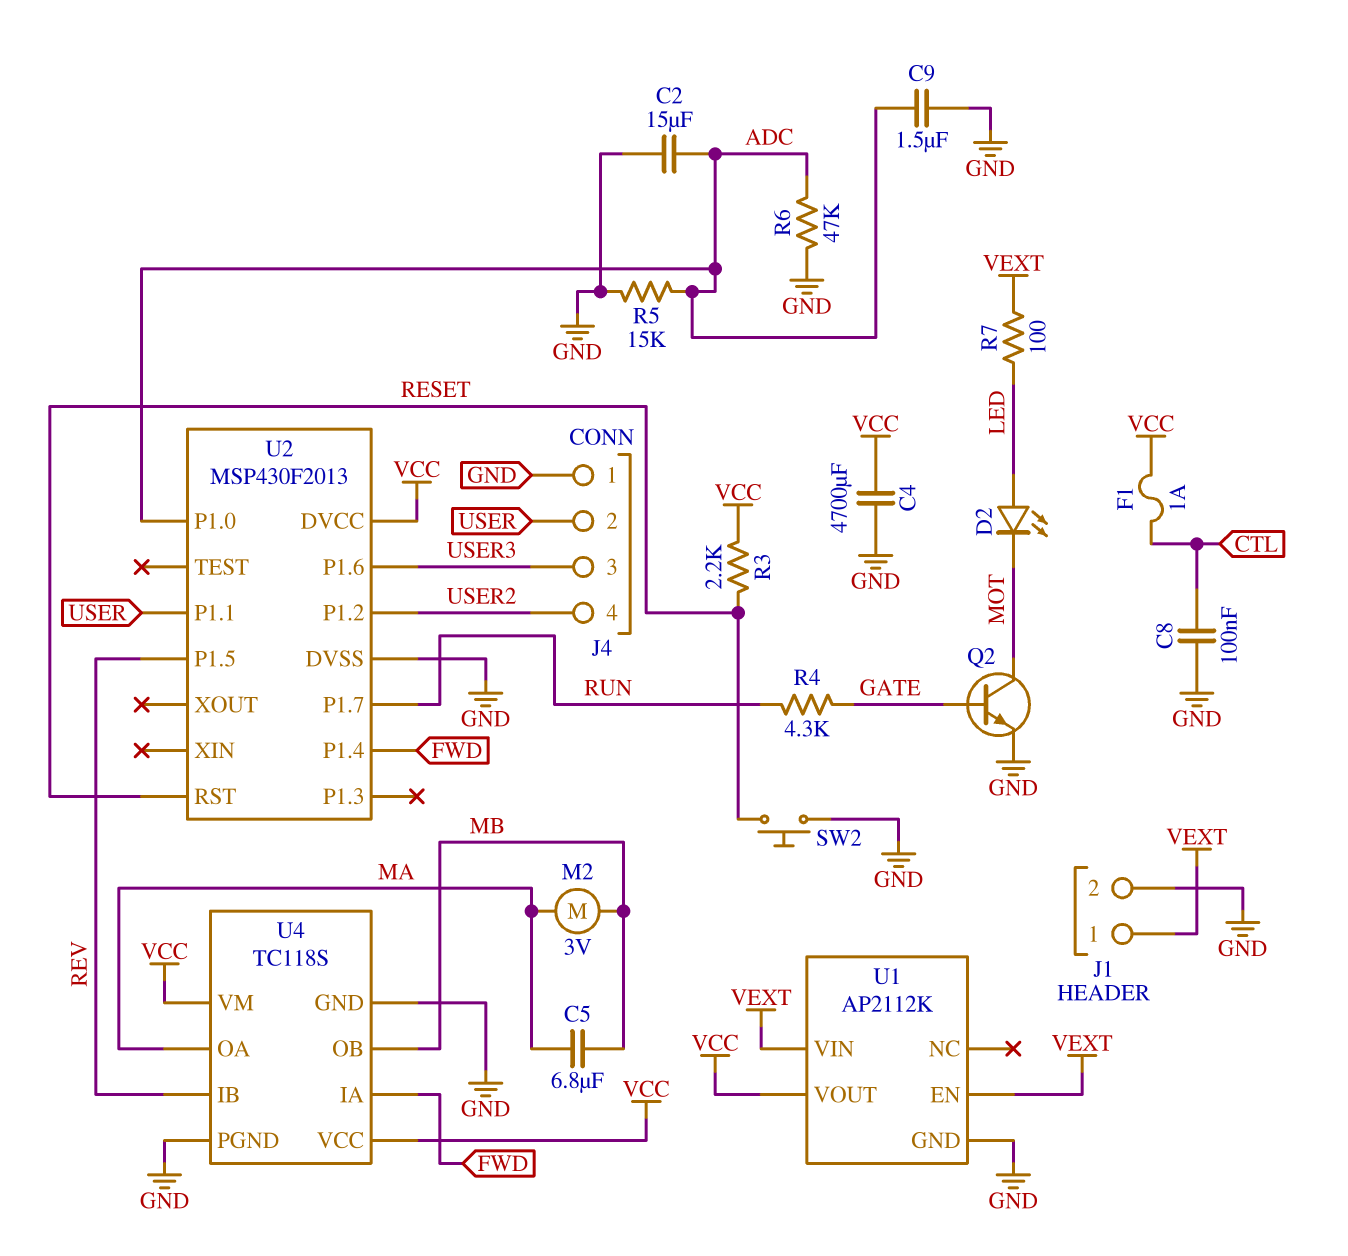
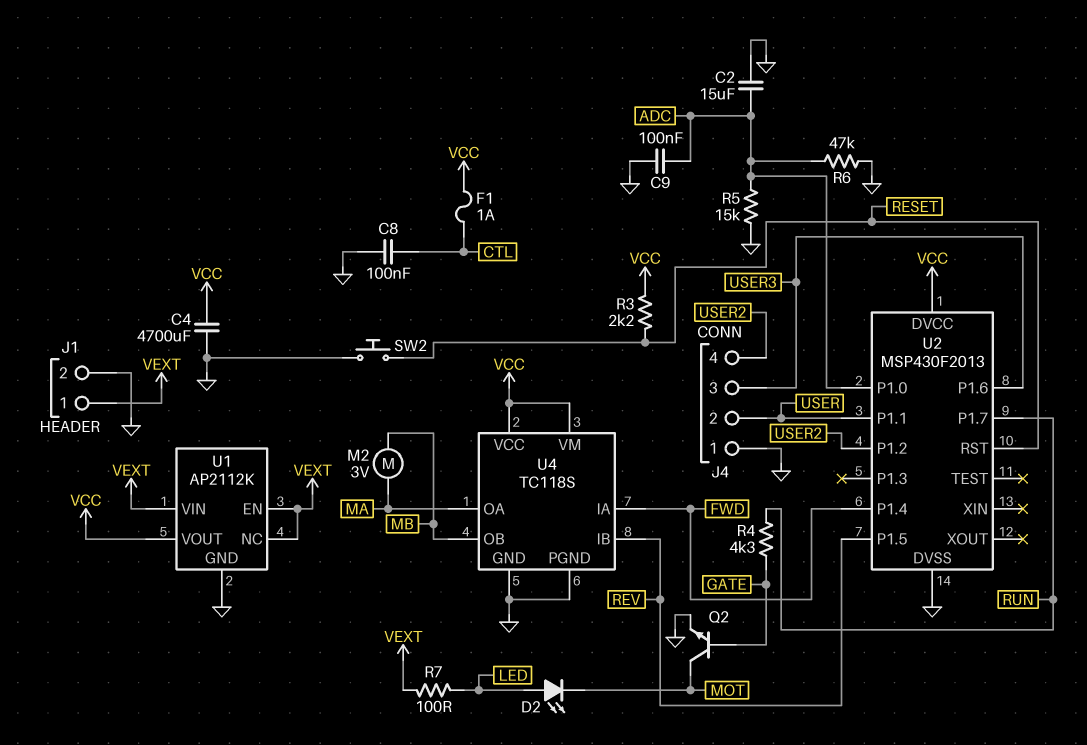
C5: 6.8uF (MA, MB) -> none
C9: 1.5uF (ADC, GND) -> 100nF (ADC, GND)
U1 pin NC: none -> VEXT

